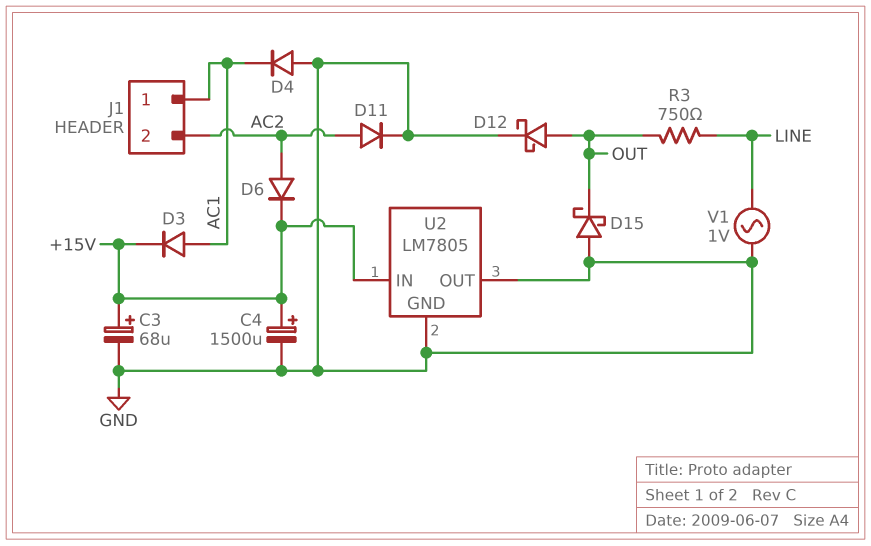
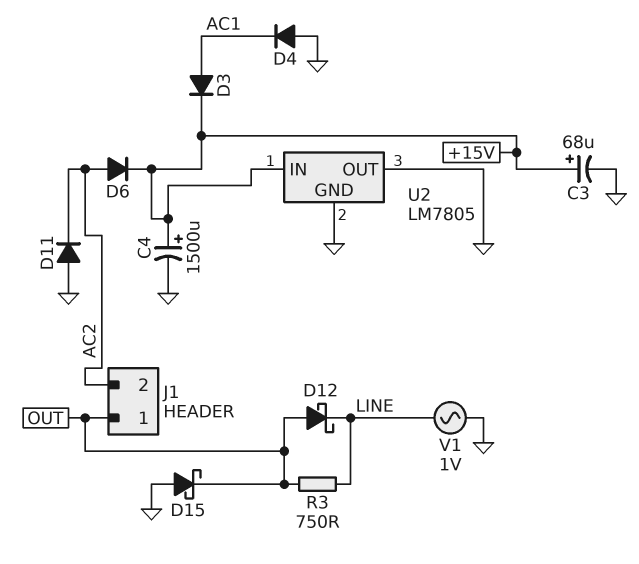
D11: diode (A AC2, K GND) -> diode (A GND, K AC2)
D12: schottky (A OUT, K GND) -> schottky (A OUT, K LINE)
J1 pin 1: AC1 -> OUT

